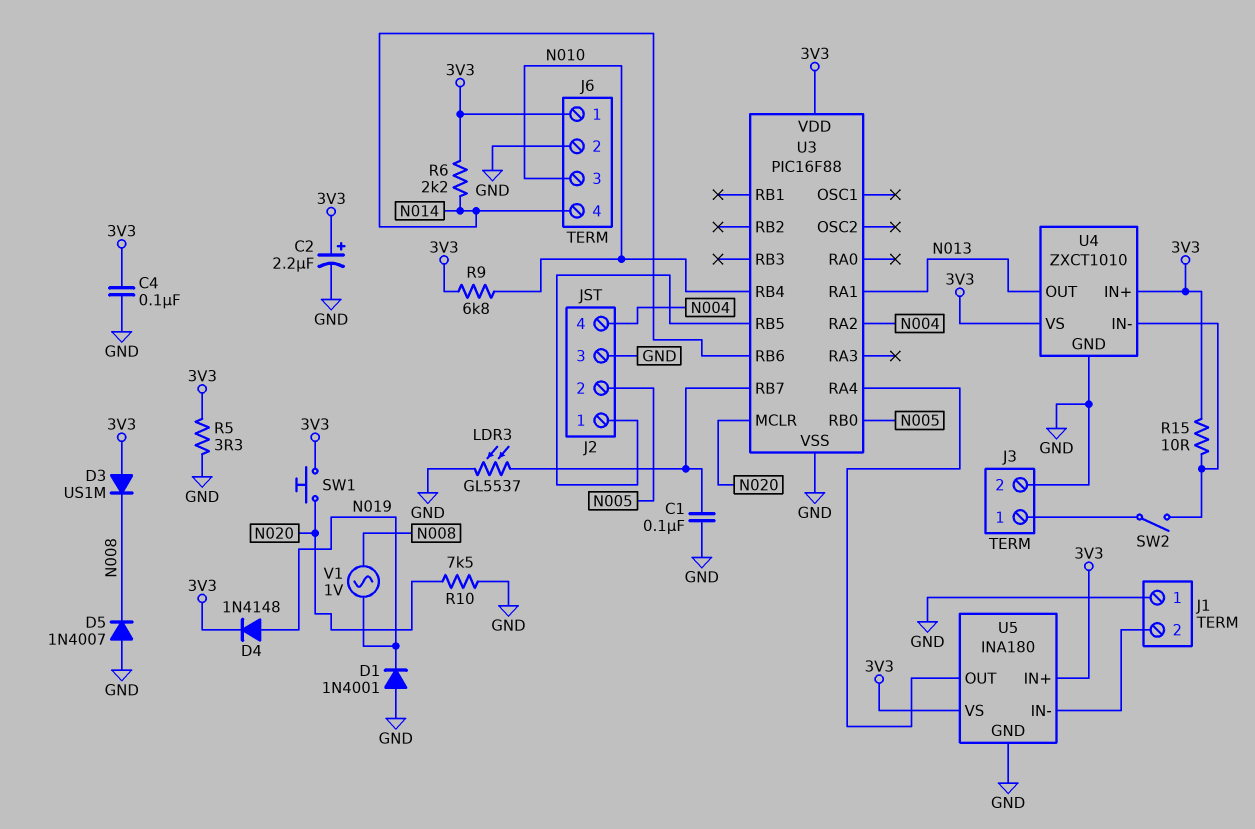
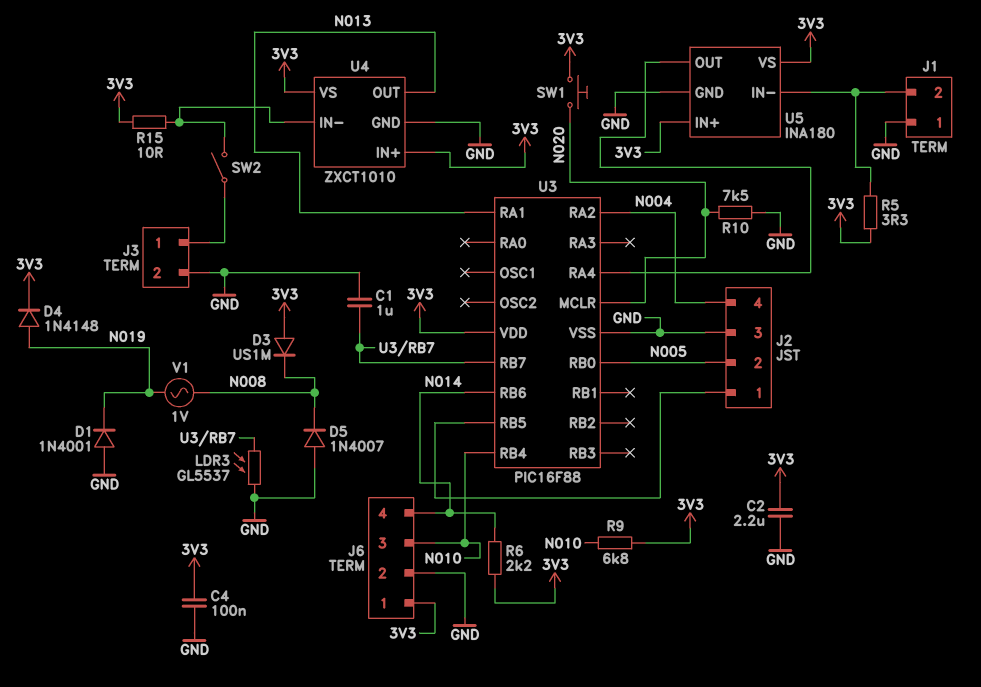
C1: 100nF (GND, U3/RB7) -> 1uF (GND, U3/RB7)
C2: 2.2uF (plus 3V3, minus GND) -> 2.2uF (3V3, GND)
R5: 3.3 (3V3, GND) -> 3.3 (3V3, J1/2)

